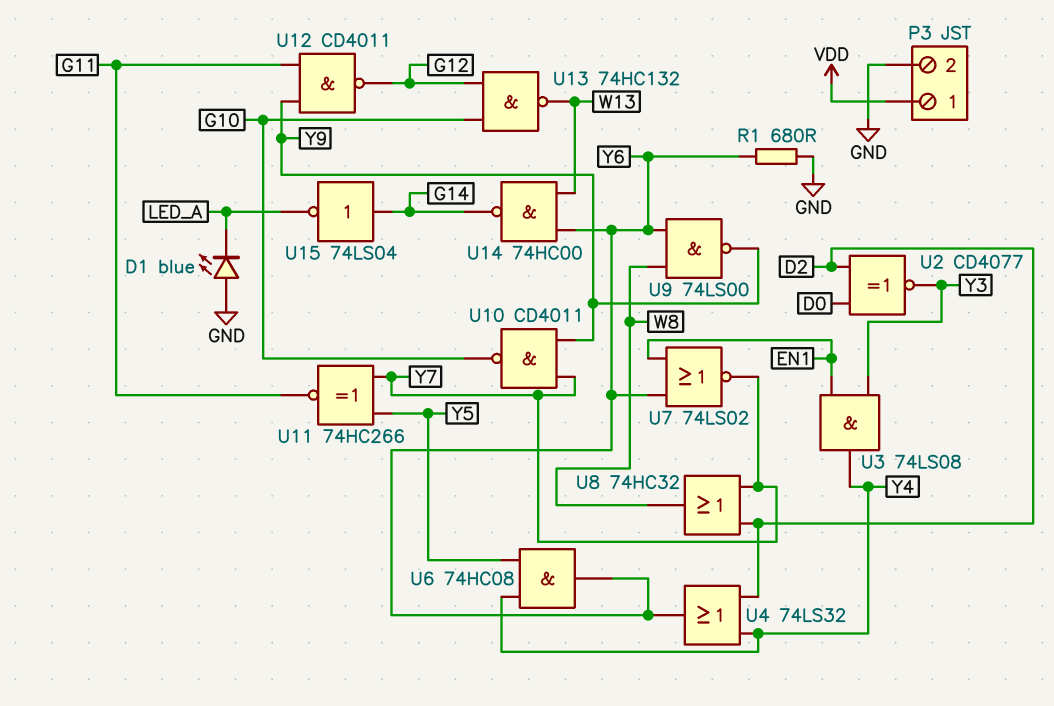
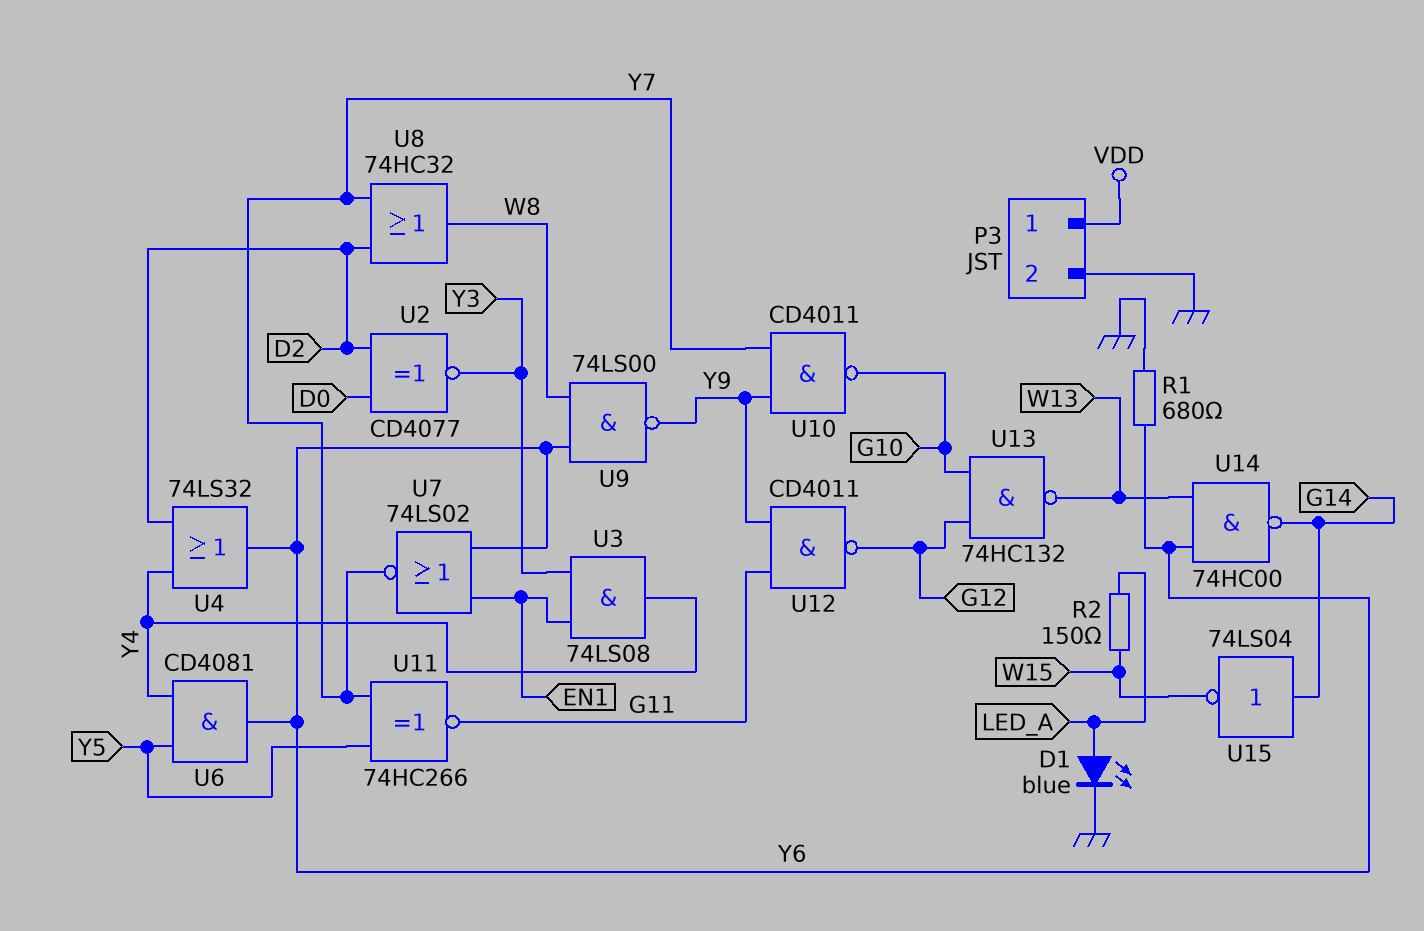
D1: LED blue (A GND, K LED_A) -> LED blue (A LED_A, K GND)
R2: none -> 150 (LED_A, W15)
U6: AND 74HC08 (in Y4, in Y5, out Y6) -> AND CD4081 (in Y4, in Y5, out Y6)
U15: NOT 74LS04 (in G14, out LED_A) -> NOT 74LS04 (in G14, out W15)

